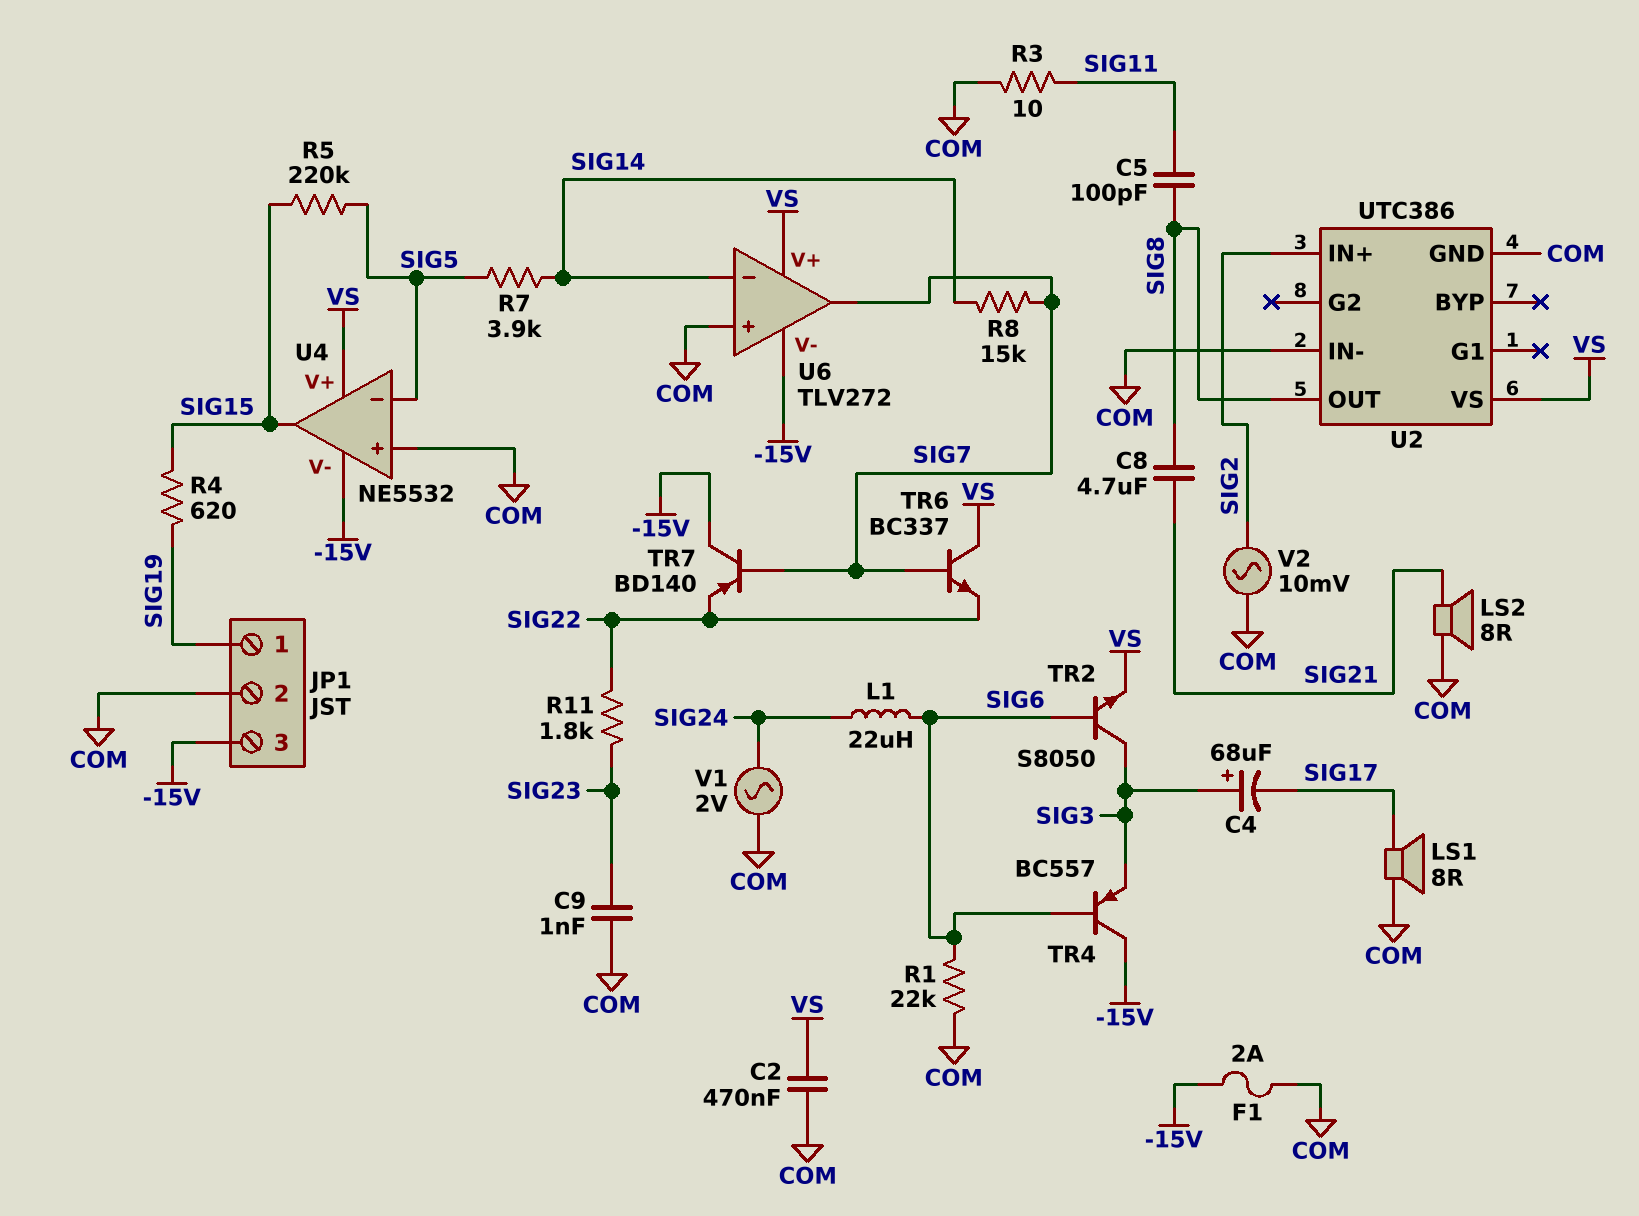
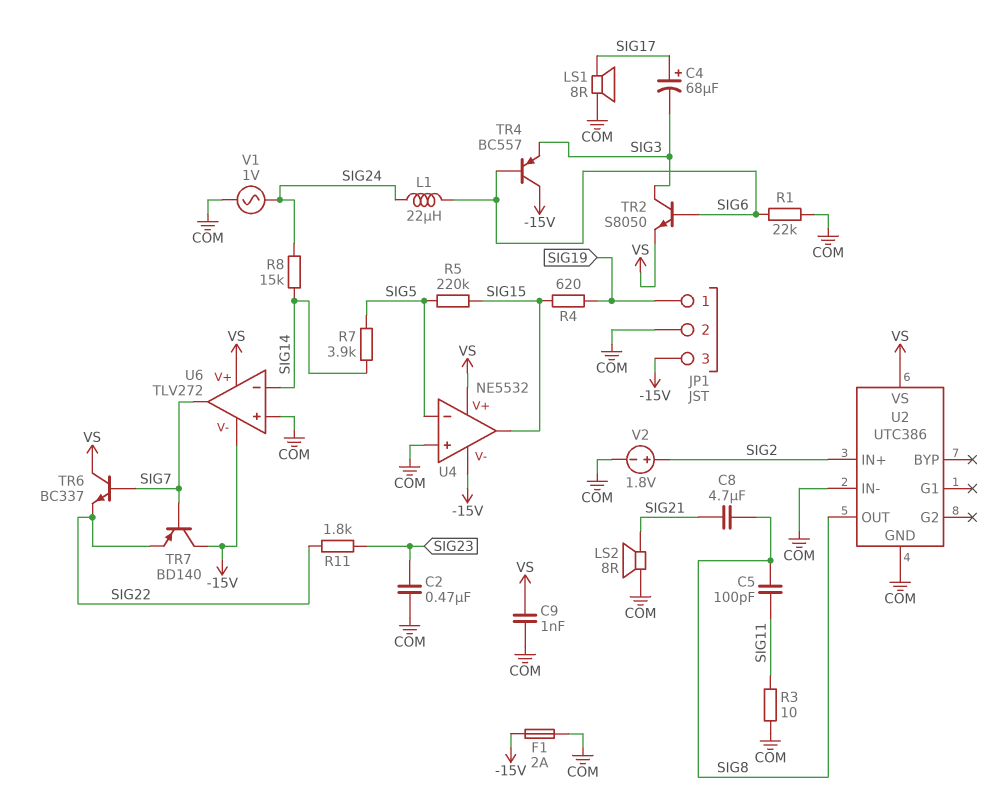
C2: 470nF (COM, VS) -> 470nF (COM, SIG23)
C4: 68uF (plus SIG3, minus SIG17) -> 68uF (plus SIG17, minus SIG3)
C9: 1nF (COM, SIG23) -> 1nF (COM, VS)
R8: 15k (SIG7, SIG14) -> 15k (SIG14, SIG24)
V1: AC 2V (COM, SIG24) -> AC 1V (COM, SIG24)
V2: AC 10mV (COM, SIG2) -> 1.8V (plus SIG2, minus COM)

